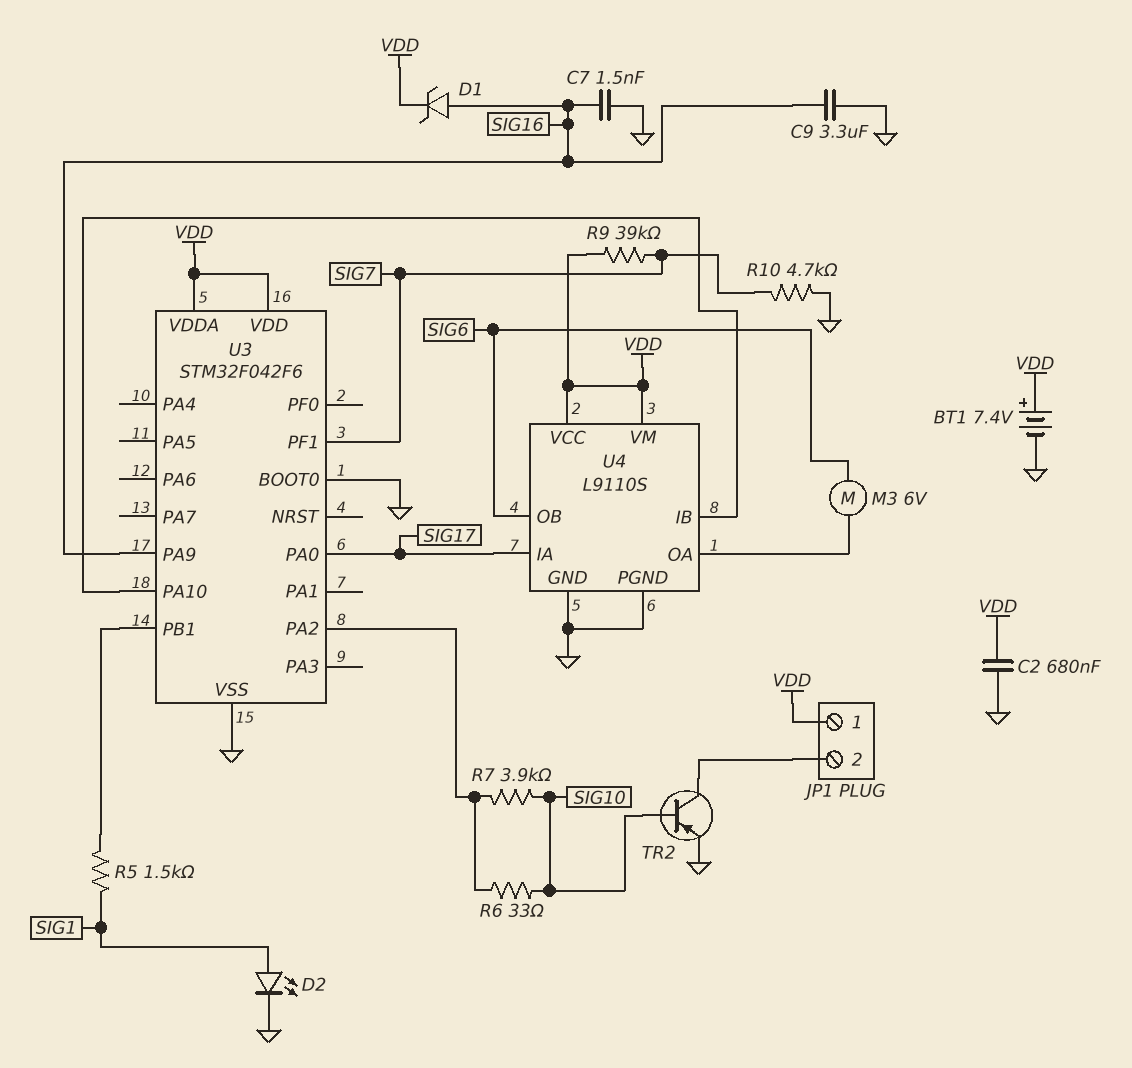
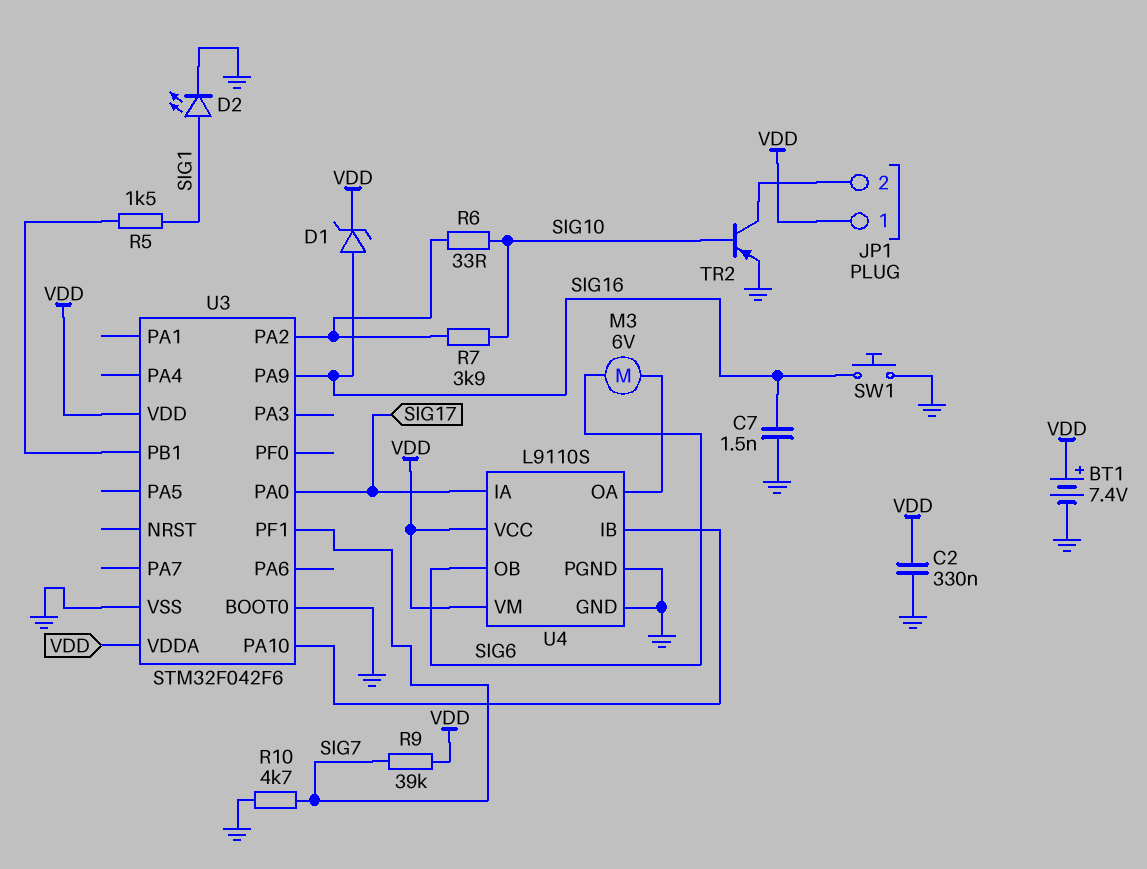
C2: 680nF (GND, VDD) -> 330nF (GND, VDD)
C9: 3.3uF (GND, SIG16) -> none
SW1: none -> button (GND, SIG16)

